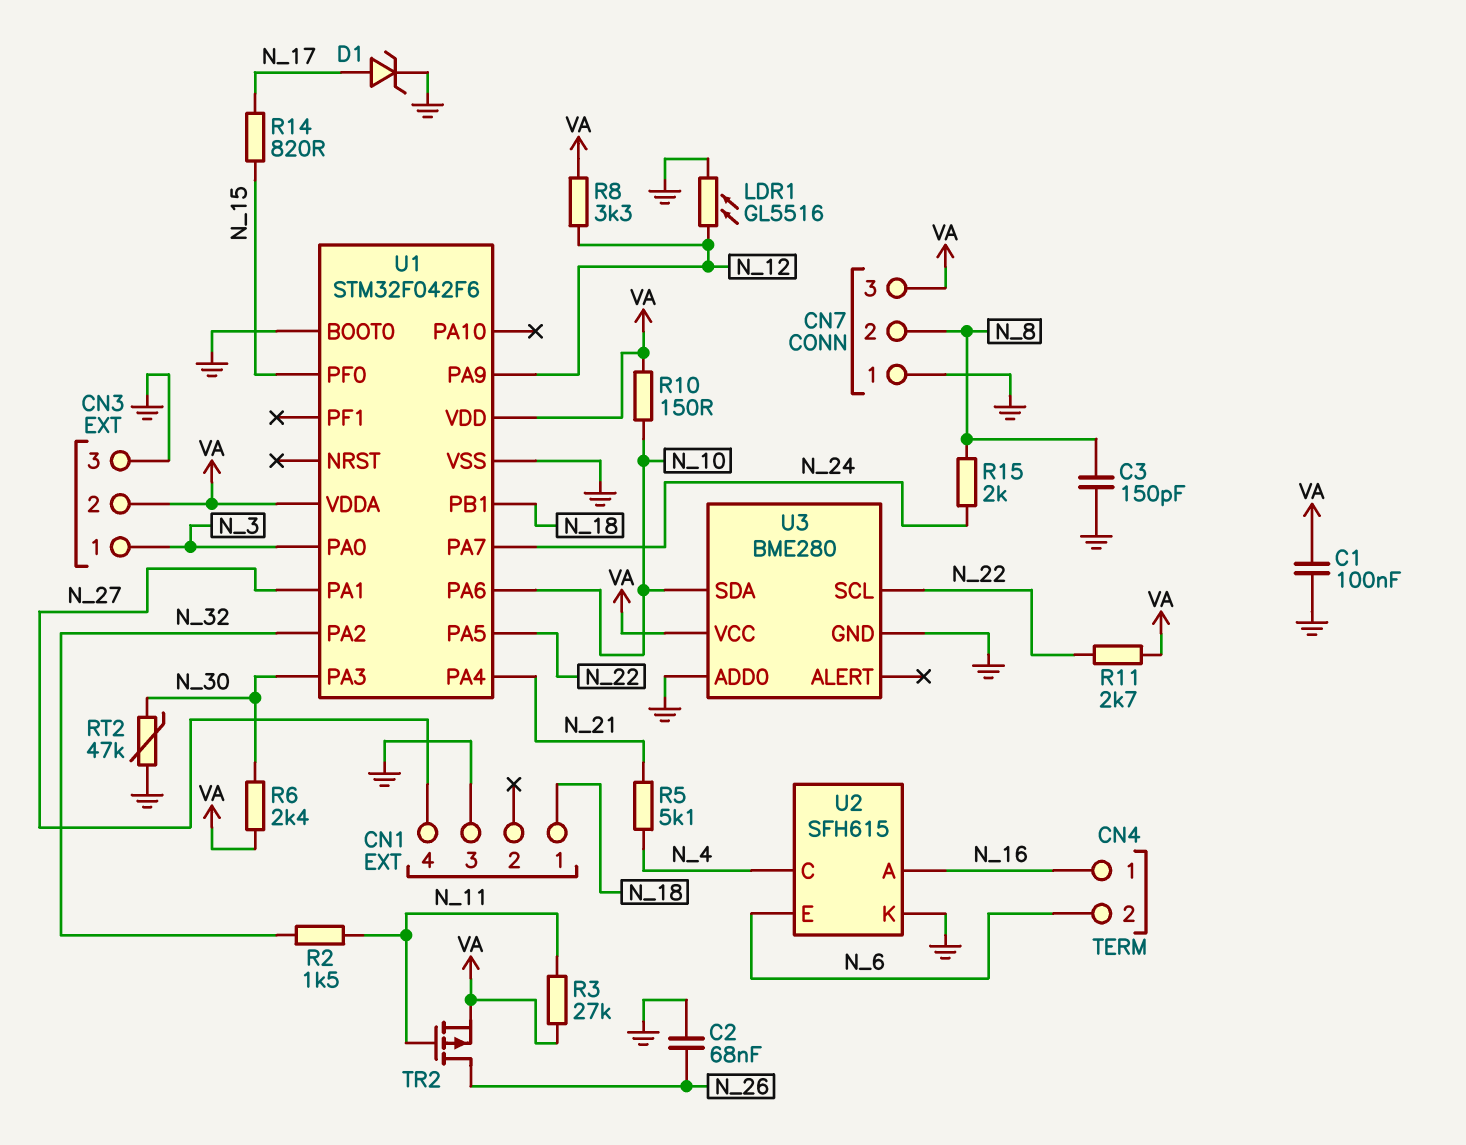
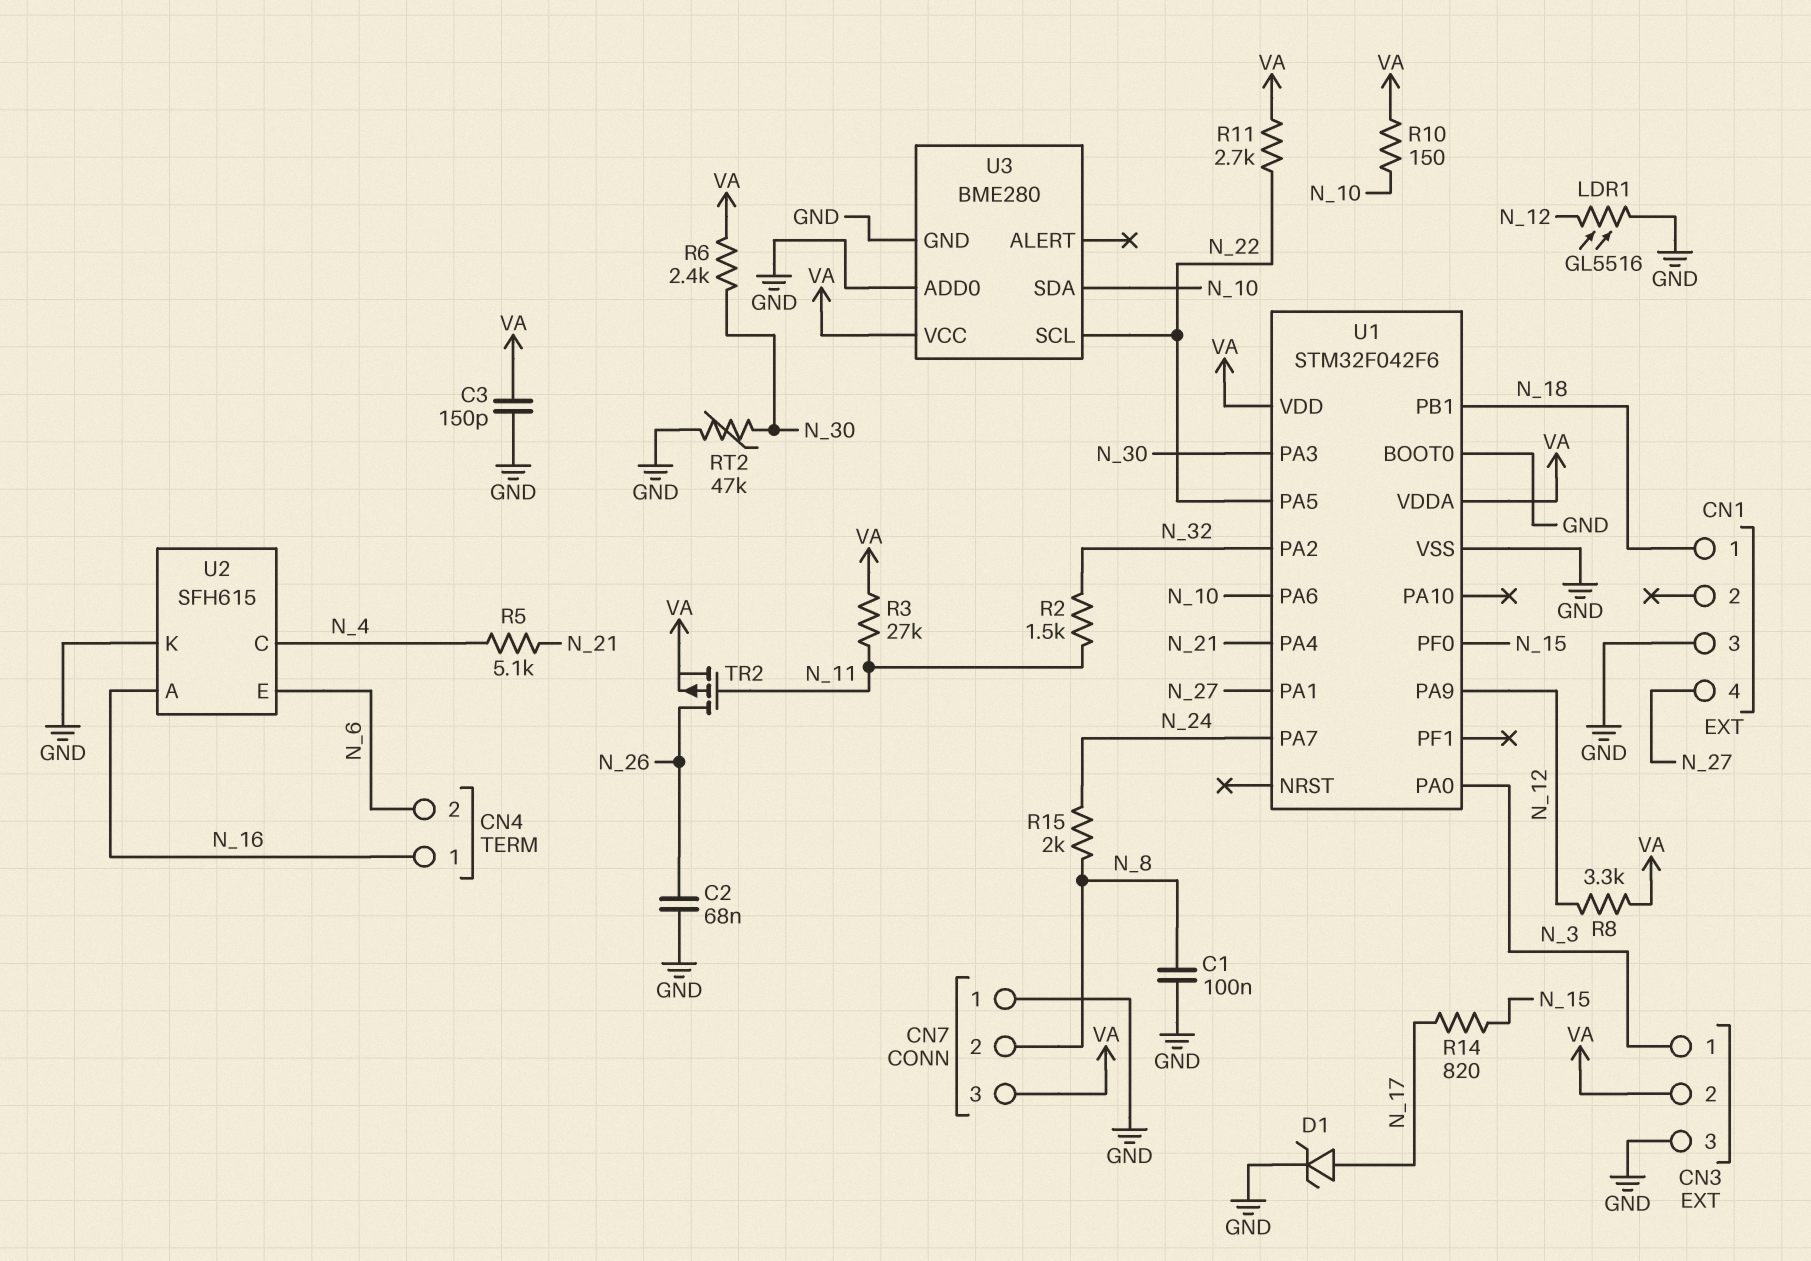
C1: 100nF (GND, VA) -> 100nF (GND, N_8)
C3: 150pF (GND, N_8) -> 150pF (GND, VA)

